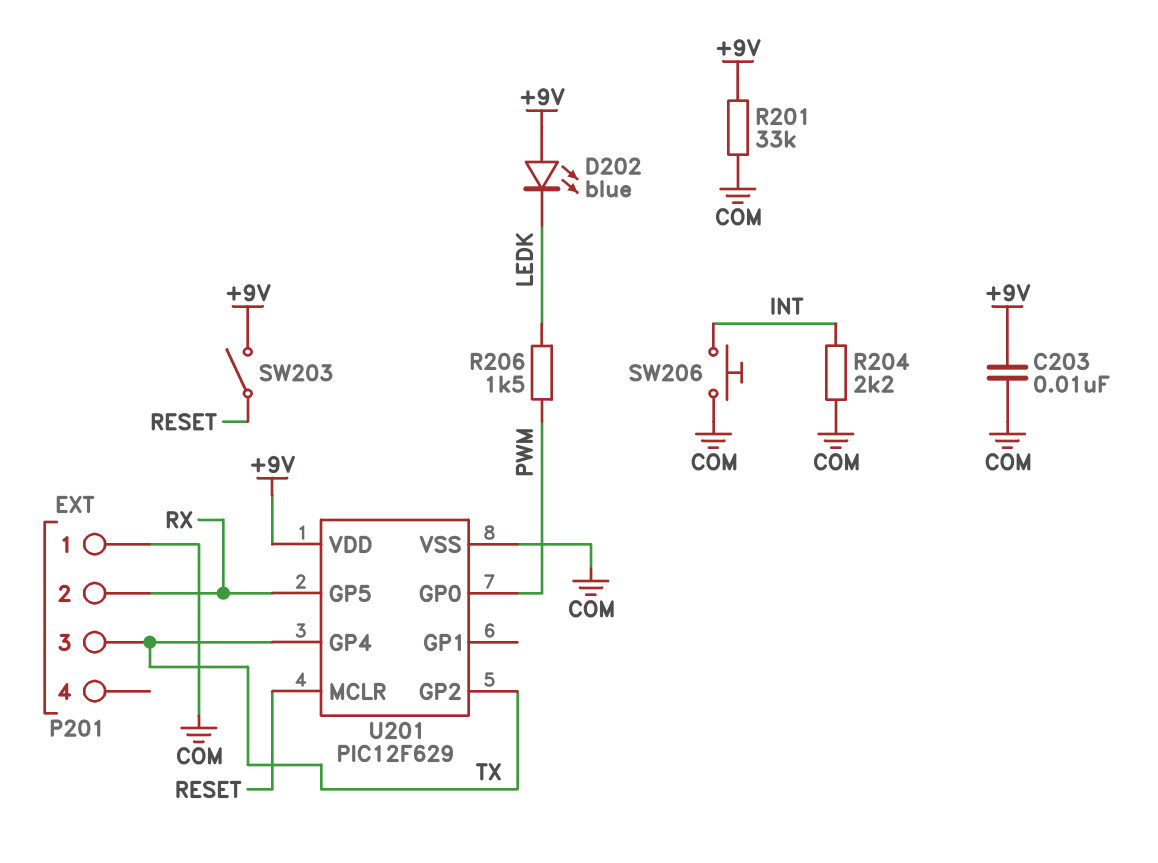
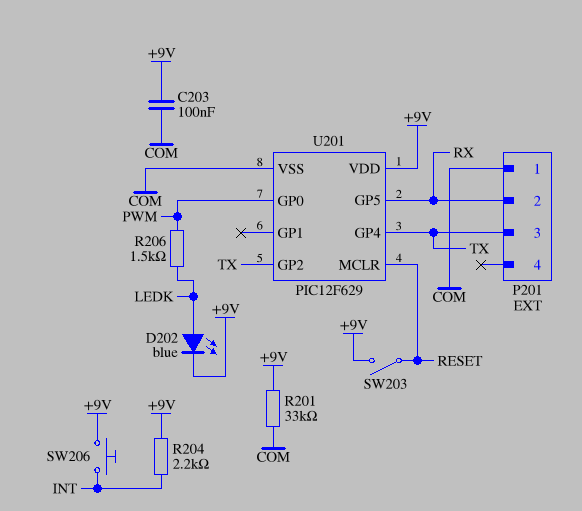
C203: 10nF (+9V, COM) -> 100nF (+9V, COM)
D202: LED blue (A +9V, K LEDK) -> LED blue (A LEDK, K +9V)
R204: 2.2k (COM, INT) -> 2.2k (+9V, INT)
SW206: button (COM, INT) -> button (+9V, INT)

